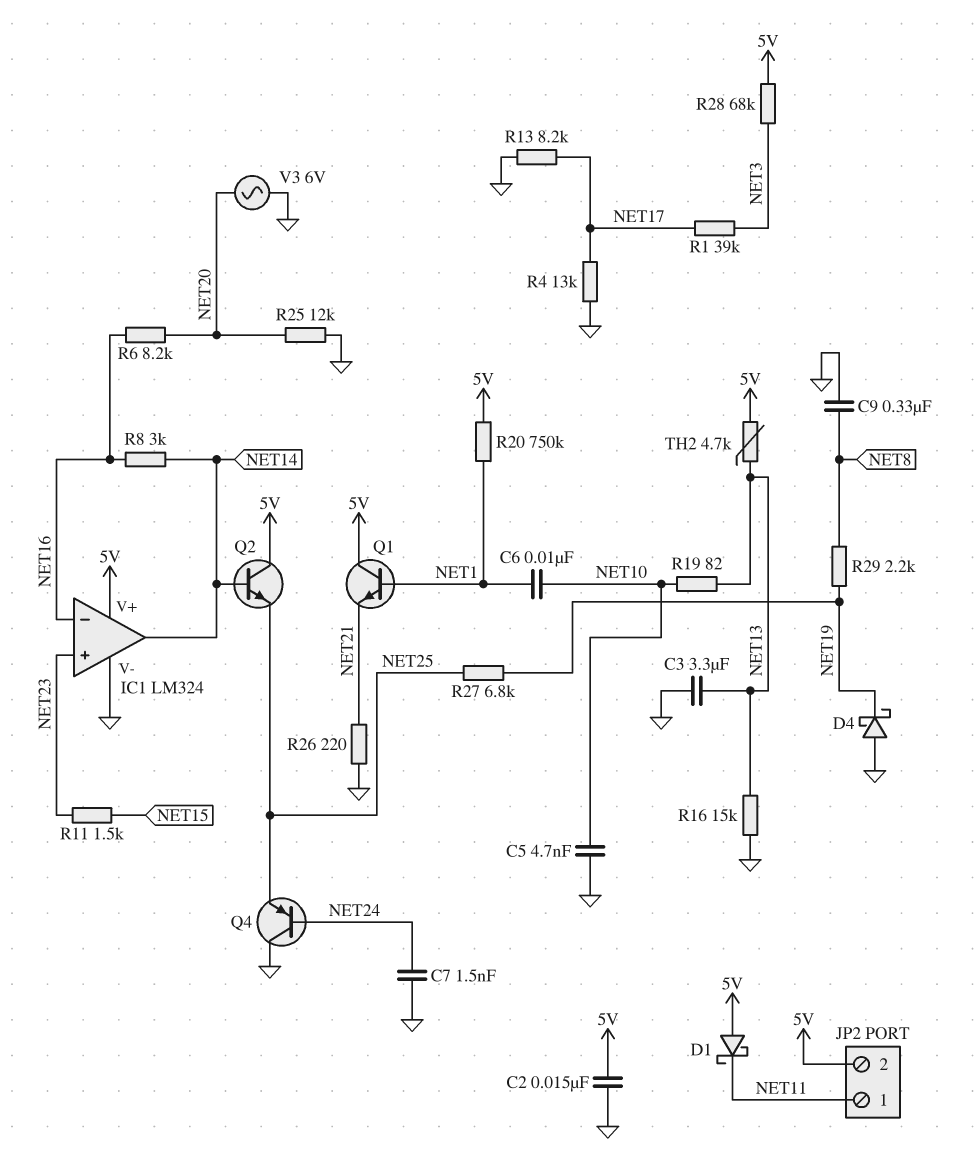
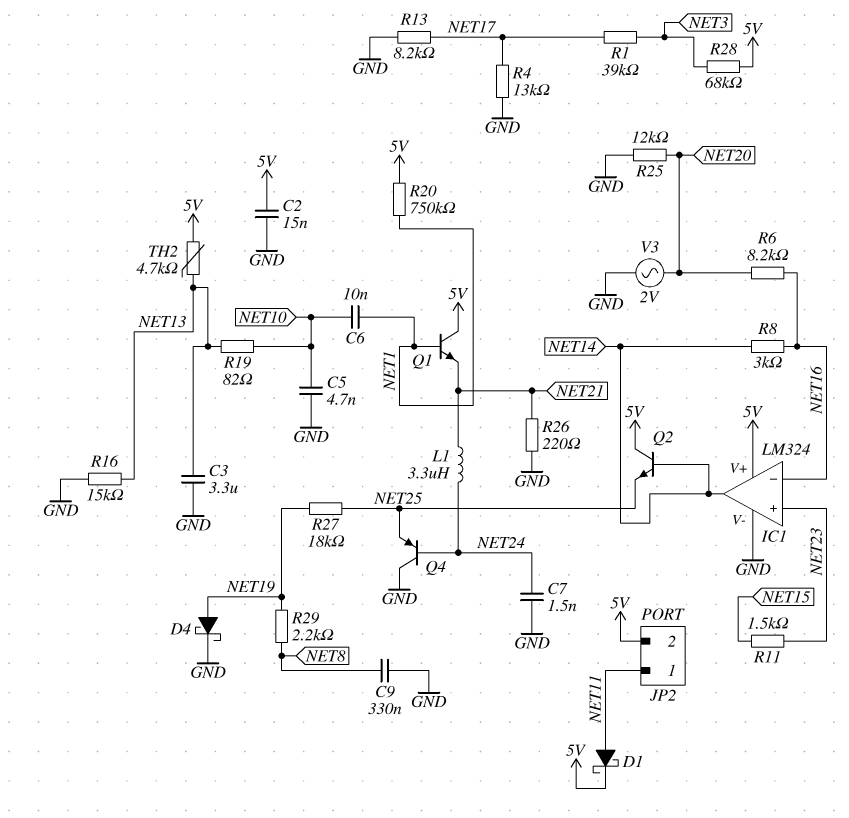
D1: schottky (A 5V, K NET11) -> schottky (A NET11, K 5V)
D4: schottky (A GND, K NET19) -> schottky (A NET19, K GND)
L1: none -> 3.3uH (NET21, NET24)
R27: 6.8k (NET19, NET25) -> 18k (NET19, NET25)
V3: AC 6V (GND, NET20) -> AC 2V (GND, NET20)

